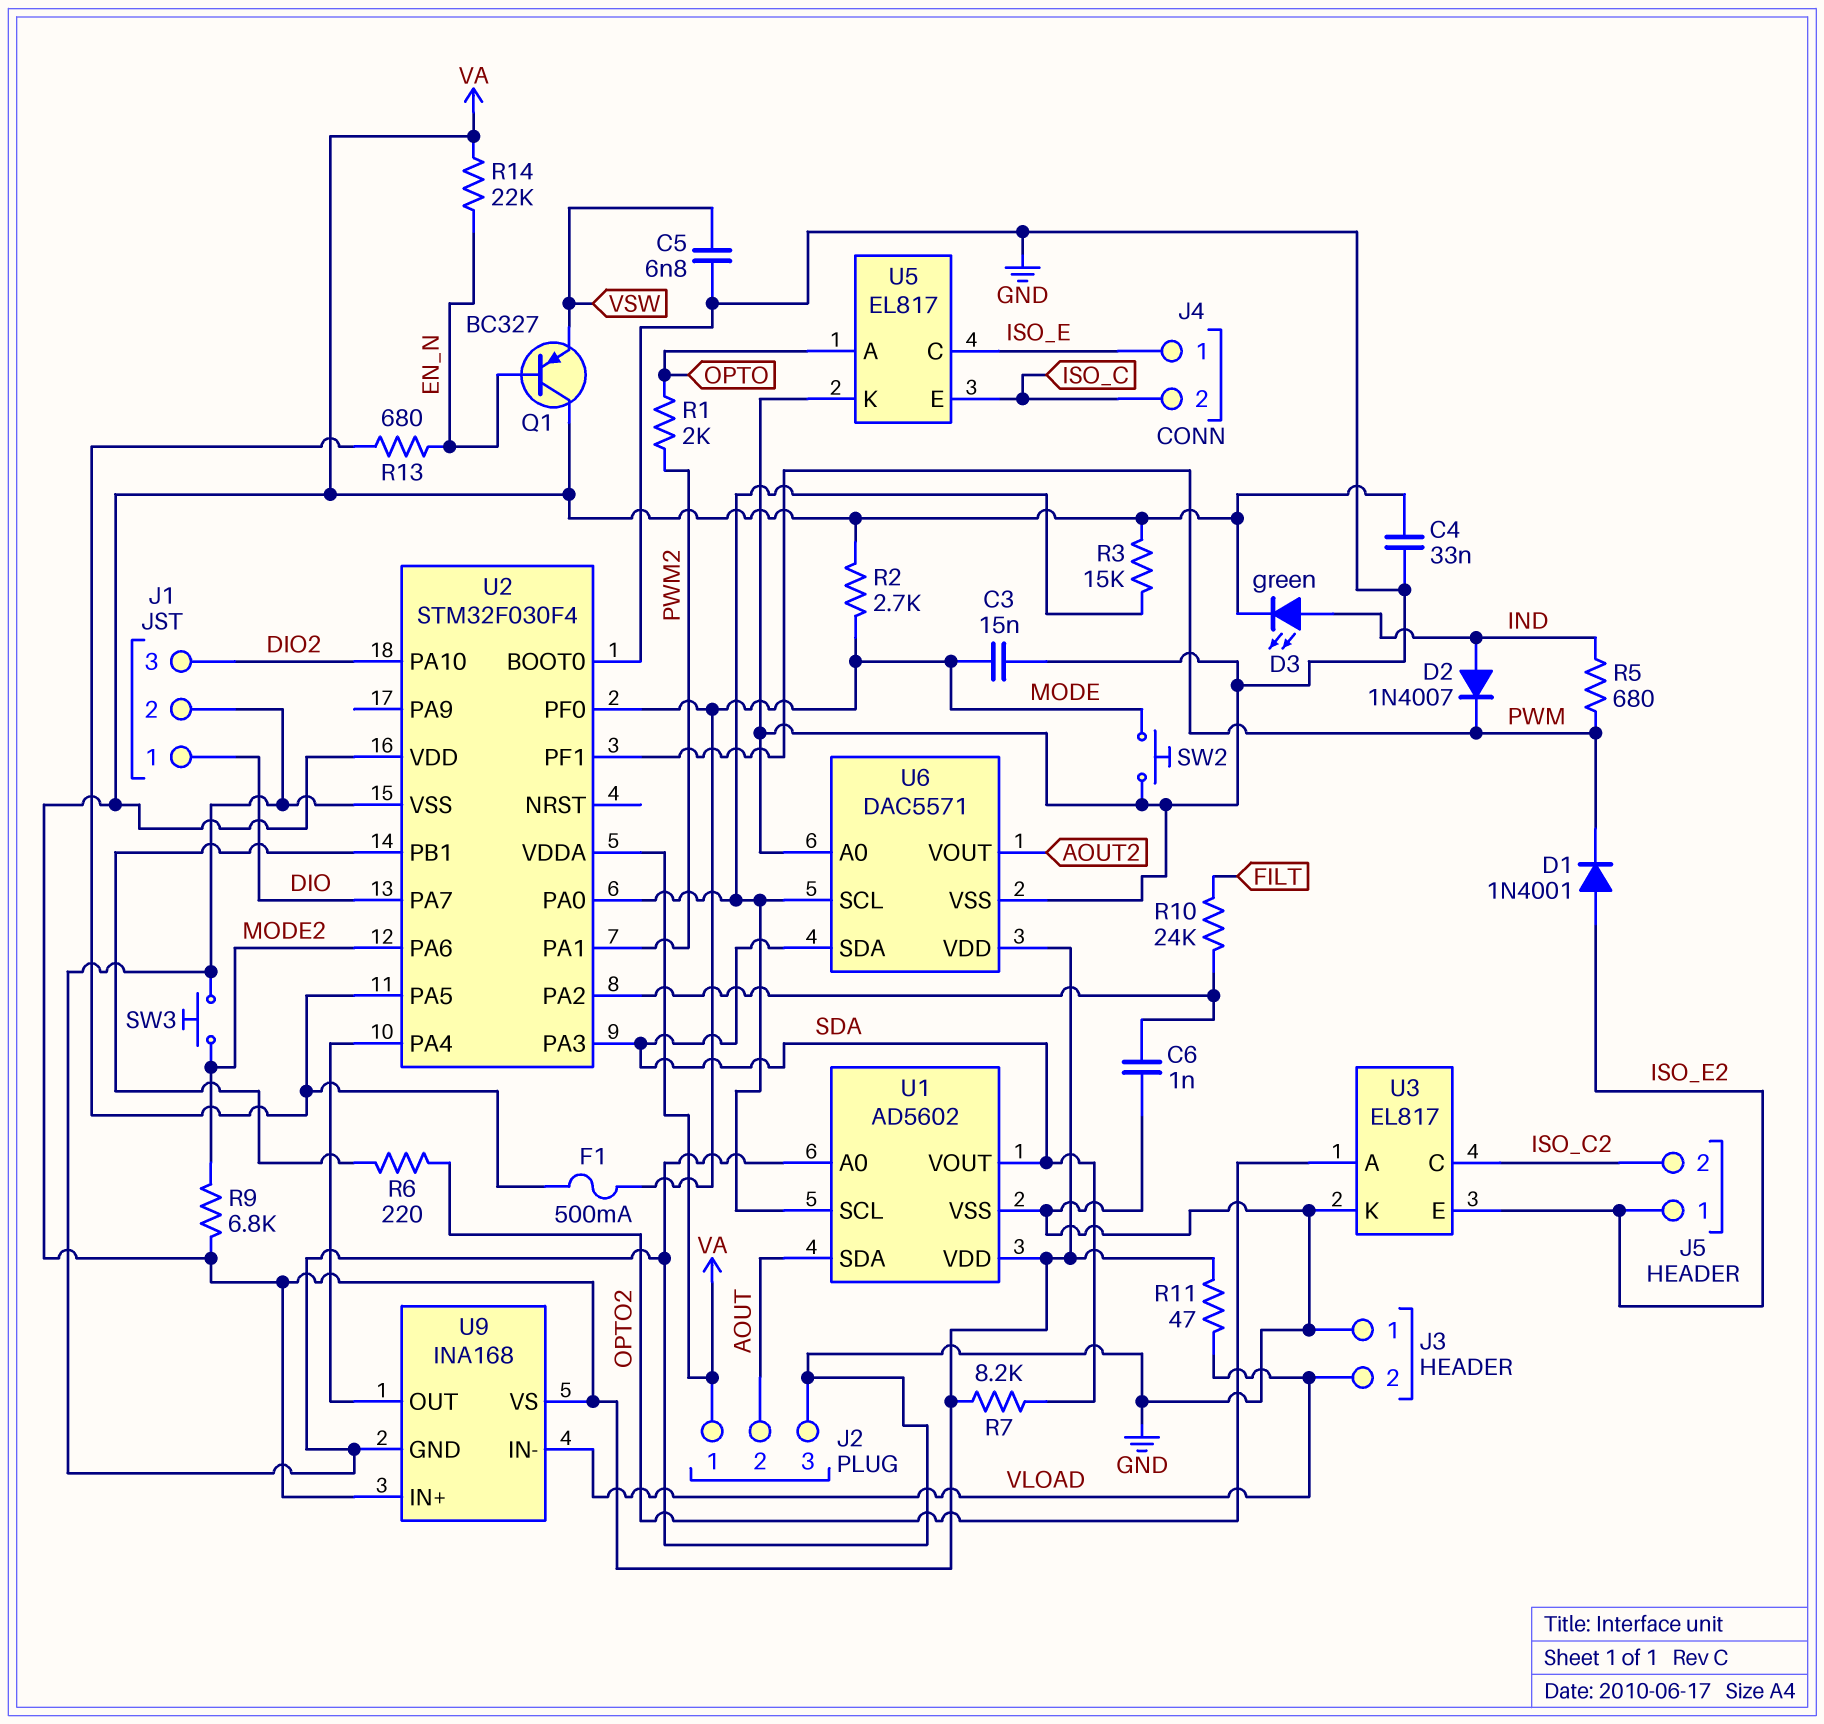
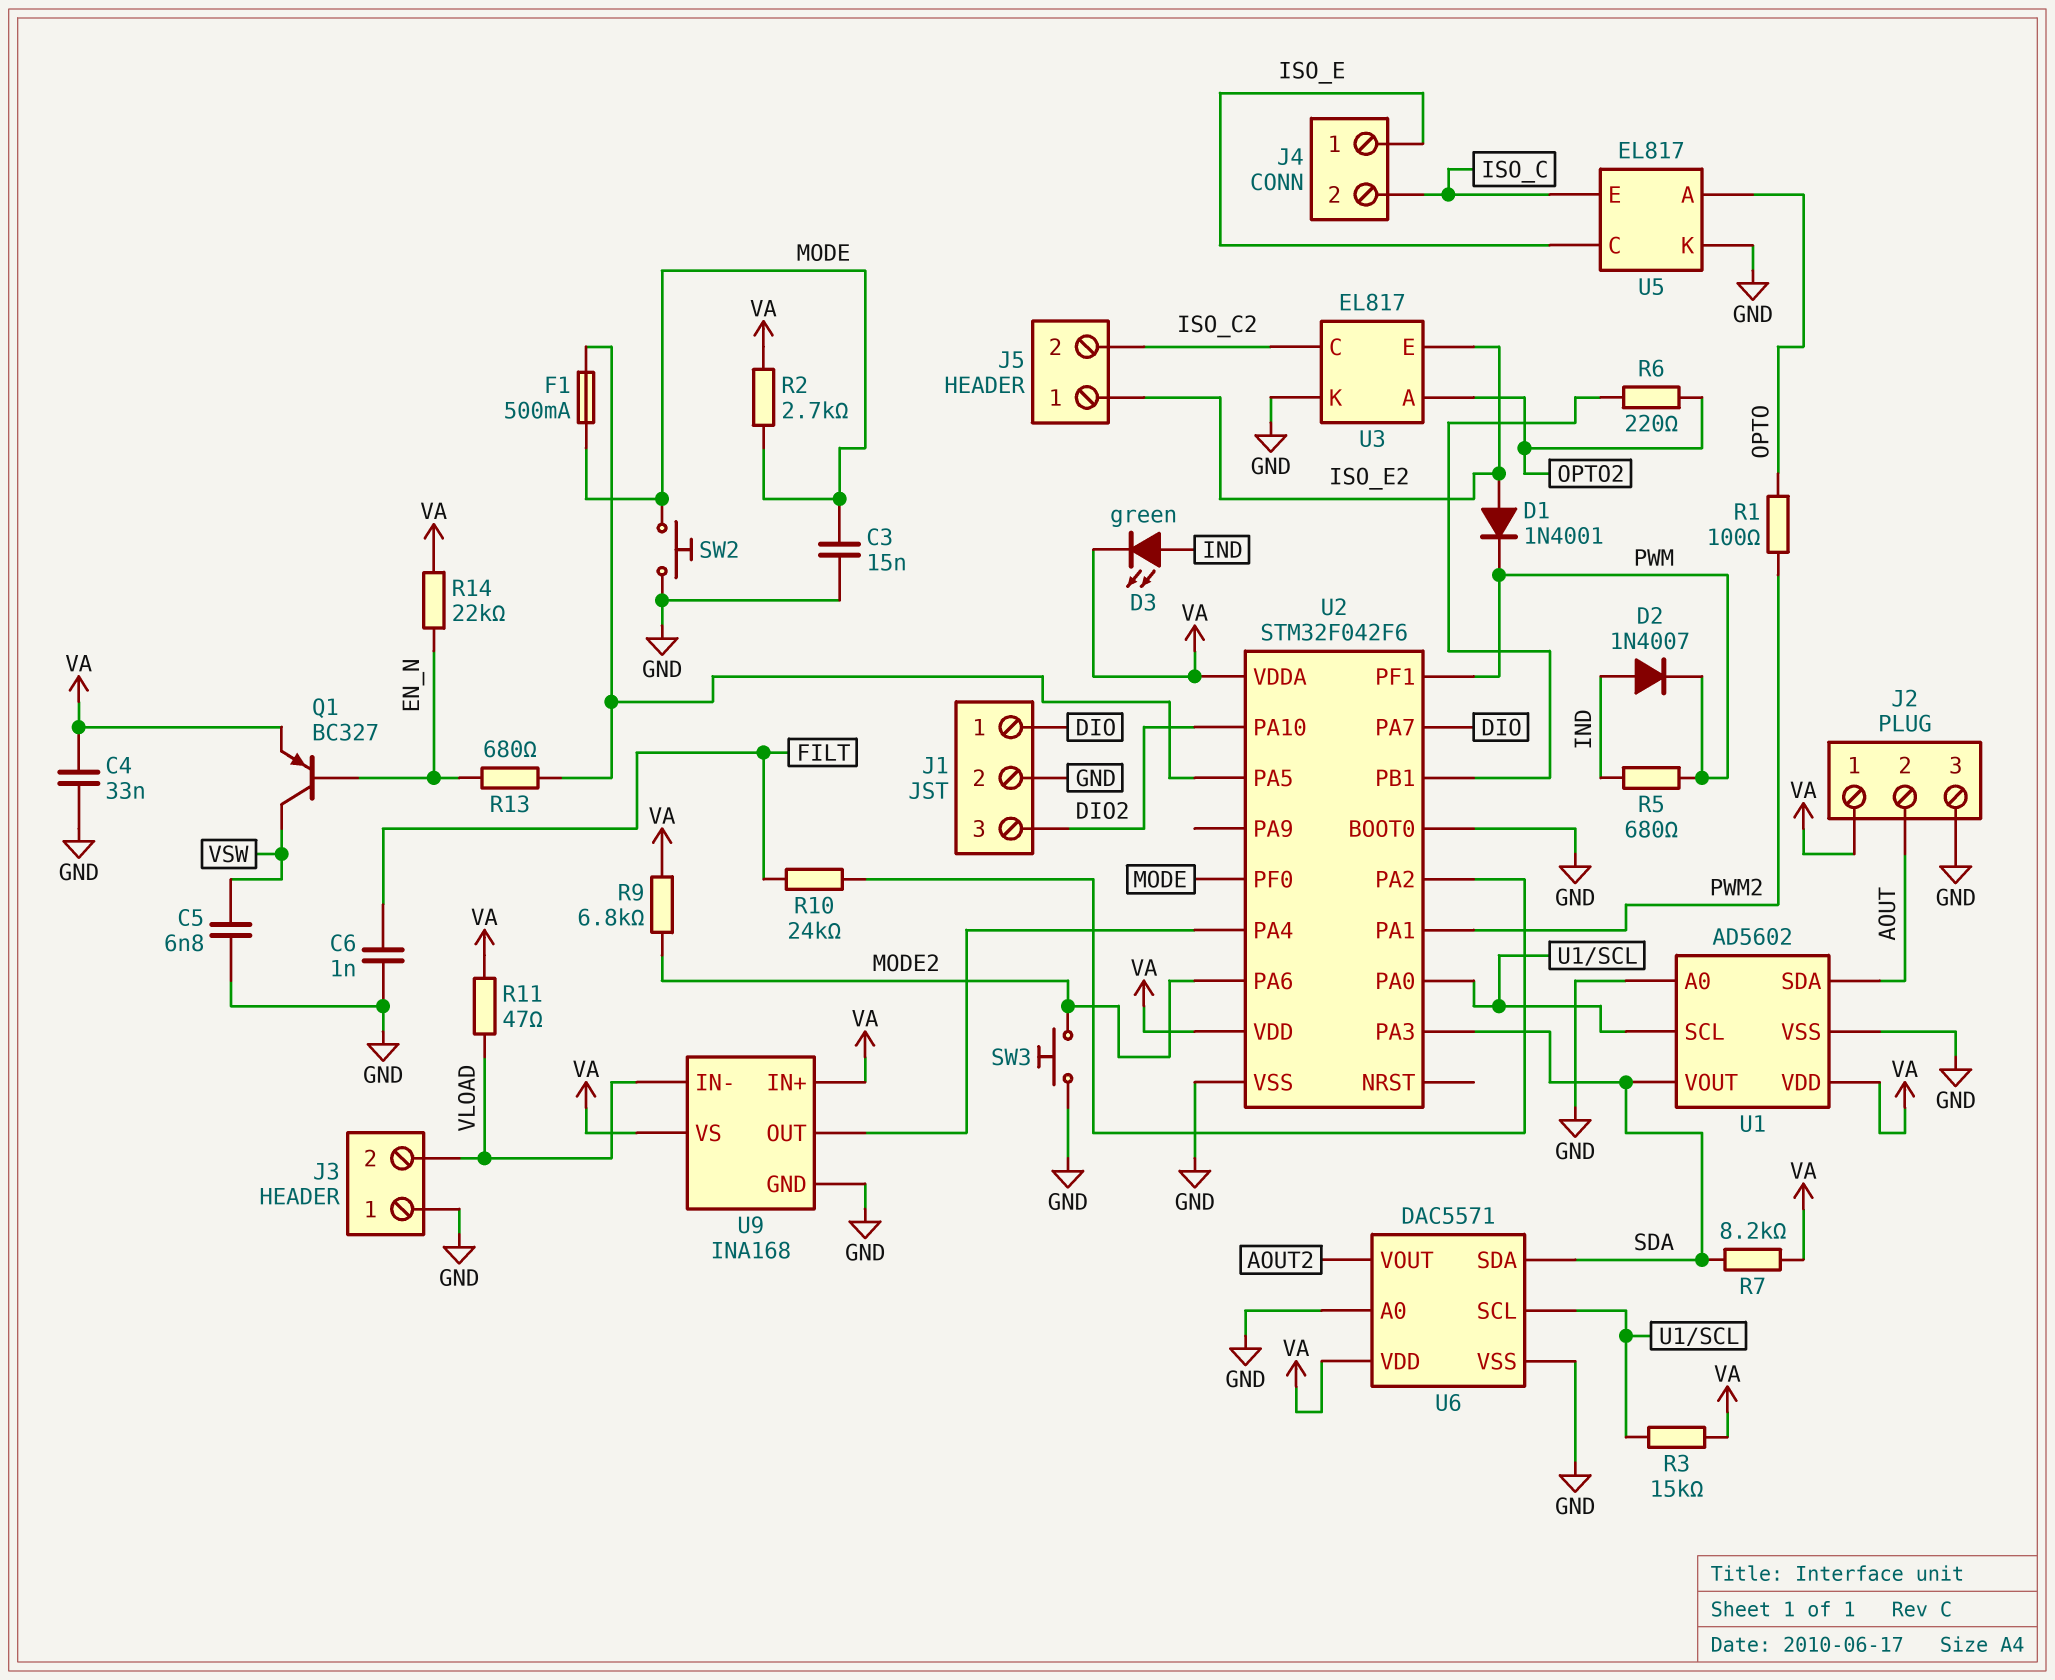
C6: 1nF (GND, U2/PA2) -> 1nF (FILT, GND)
Q1: PNP BC327 (B EN_N, C VA, E VSW) -> PNP BC327 (B EN_N, C VSW, E VA)
R1: 2k (OPTO, PWM2) -> 100 (OPTO, PWM2)
U2: STM32F030F4 -> STM32F042F6

